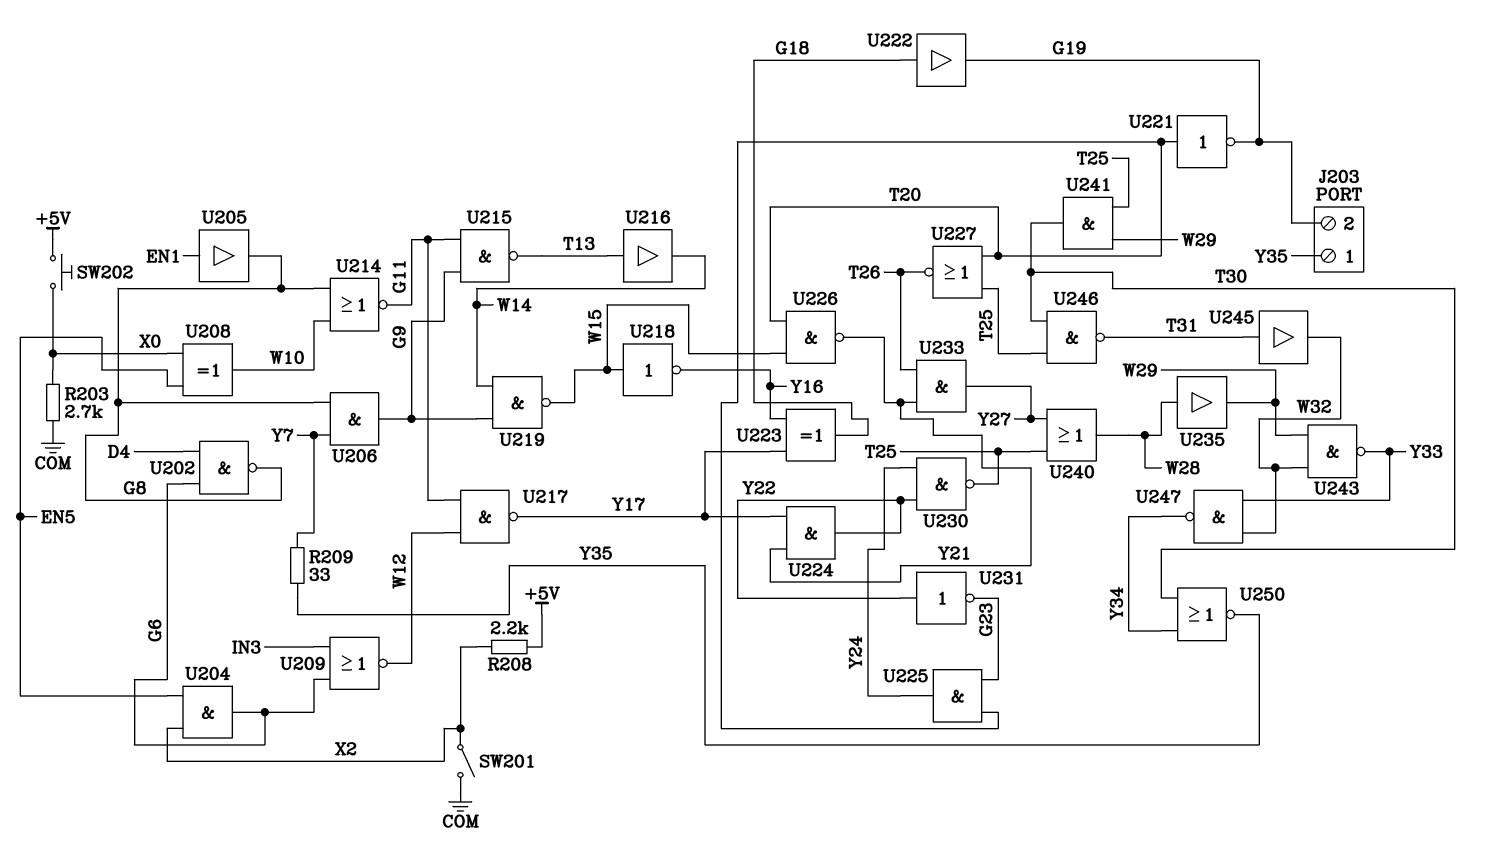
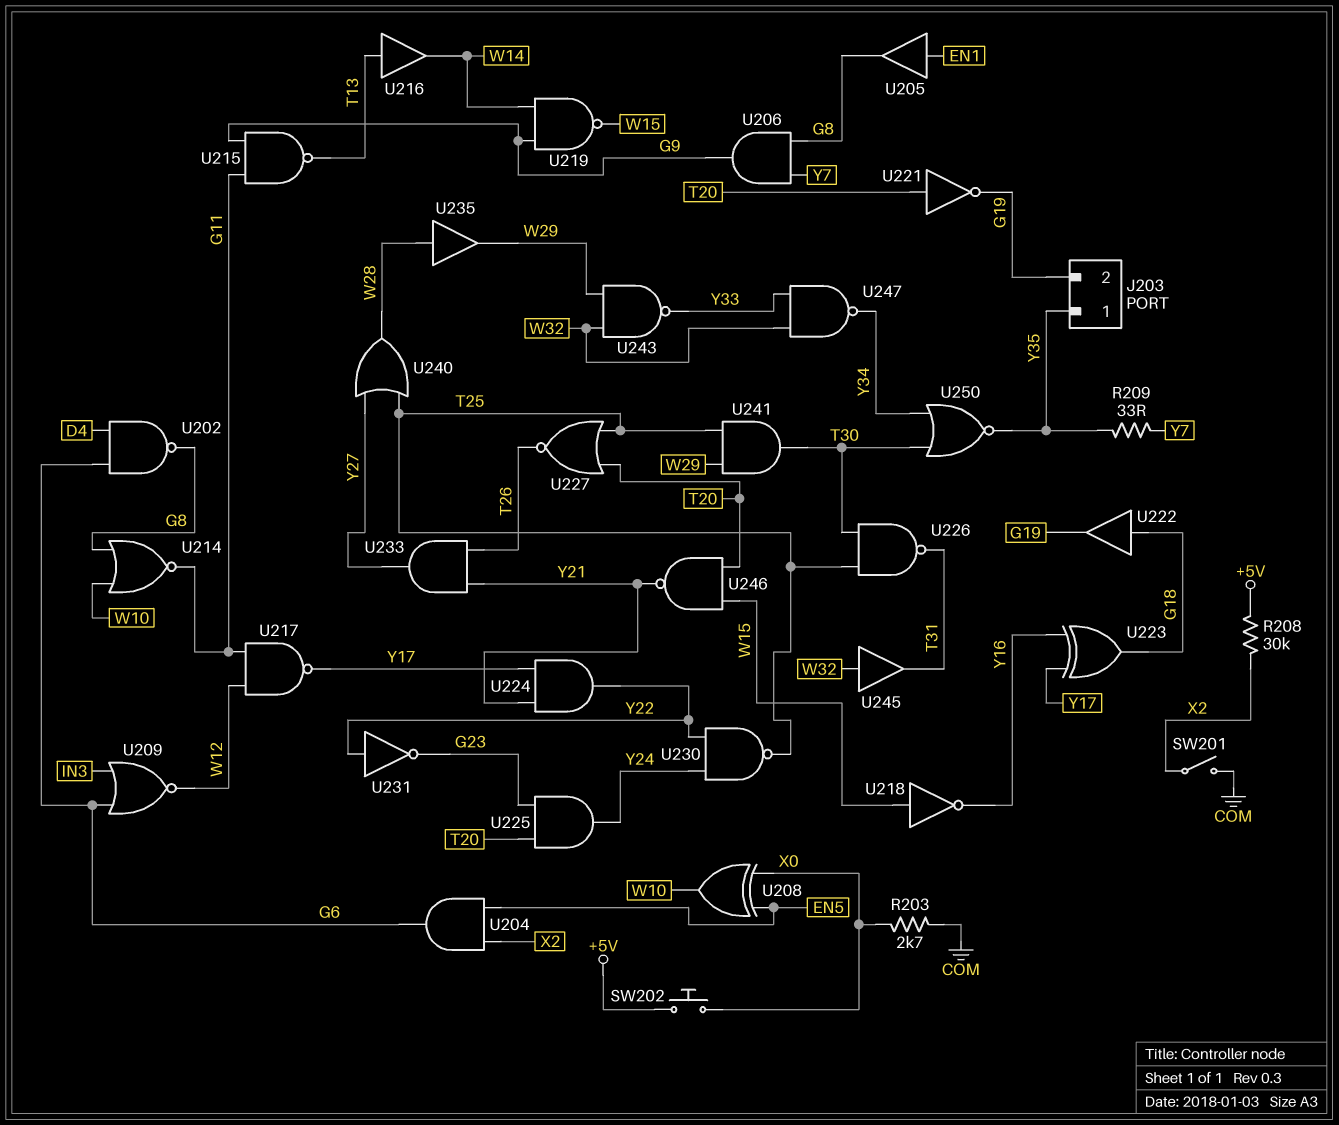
R208: 2.2k (+5V, X2) -> 30k (+5V, X2)
U226: NAND (in T20, in W15, out Y21) -> NAND (in T25, in T30, out T31)
U245: buffer (in T31, out W32) -> buffer (in W32, out T31)
U246: NAND (in T25, in T30, out T31) -> NAND (in T20, in W15, out Y21)

